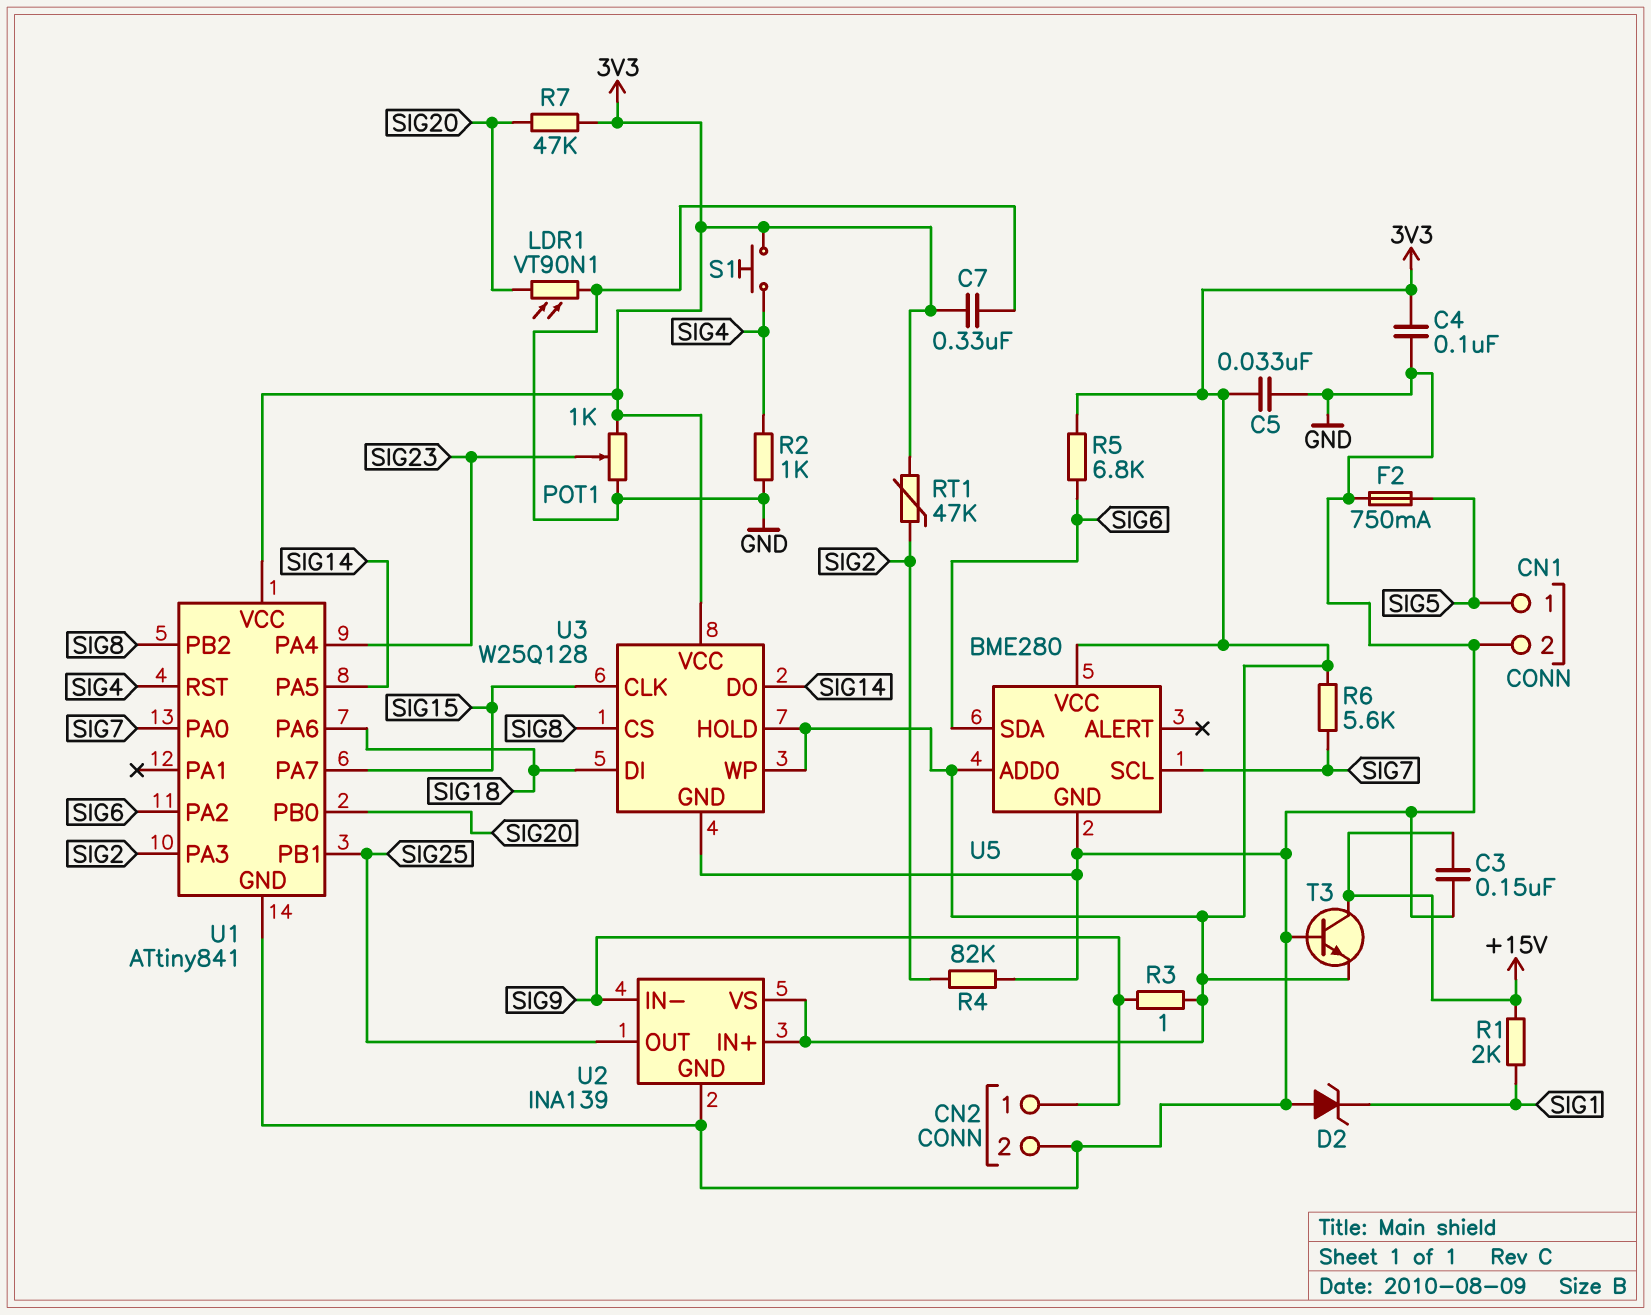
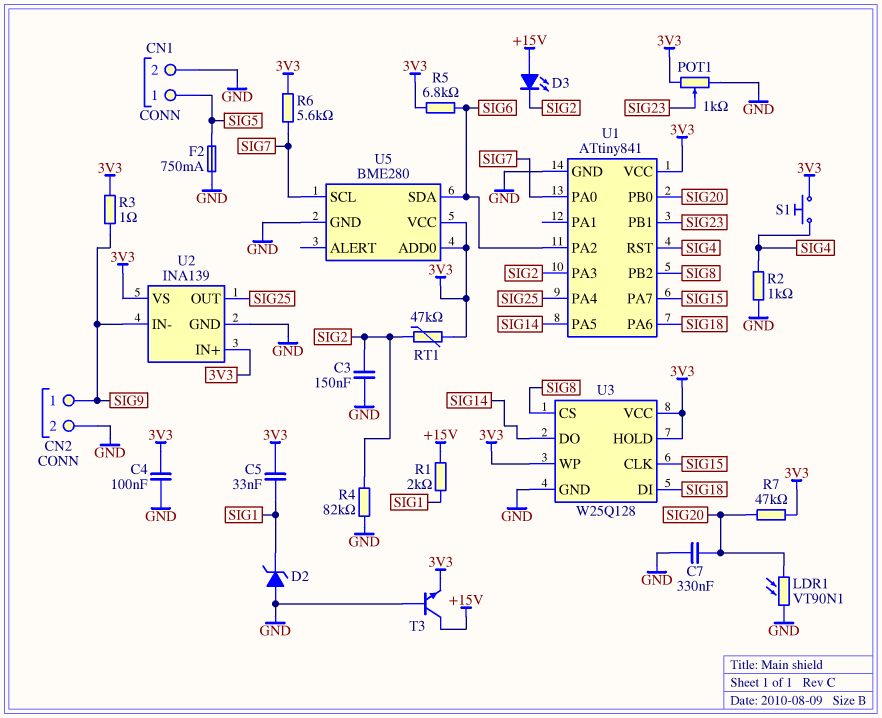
C3: 150nF (+15V, GND) -> 150nF (GND, SIG2)
C5: 33nF (3V3, GND) -> 33nF (3V3, SIG1)
C7: 330nF (3V3, GND) -> 330nF (GND, SIG20)
D3: none -> LED (A +15V, K SIG2)
U1 pin PA4: SIG23 -> SIG25
U1 pin PB1: SIG25 -> SIG23

